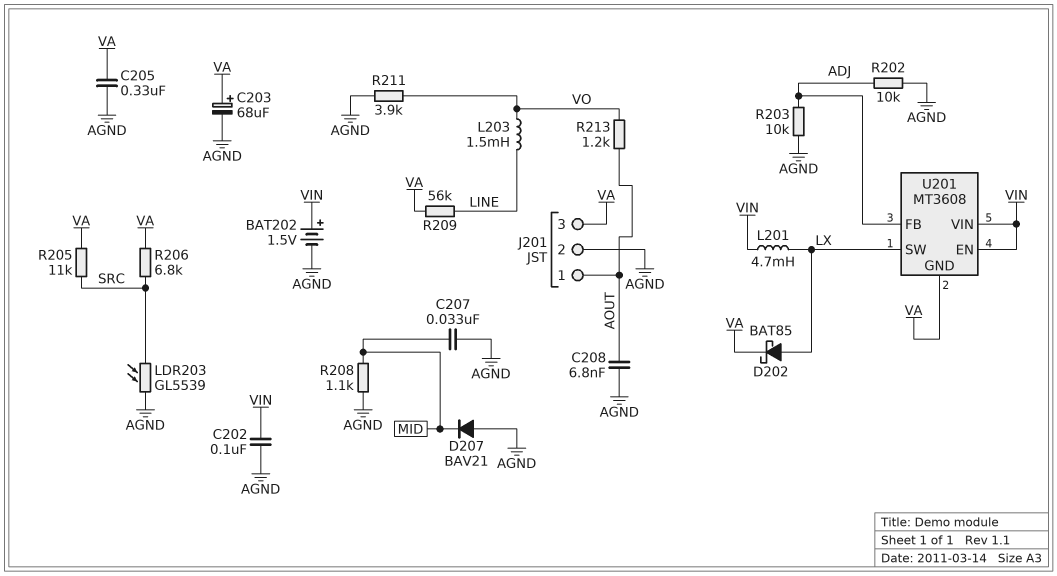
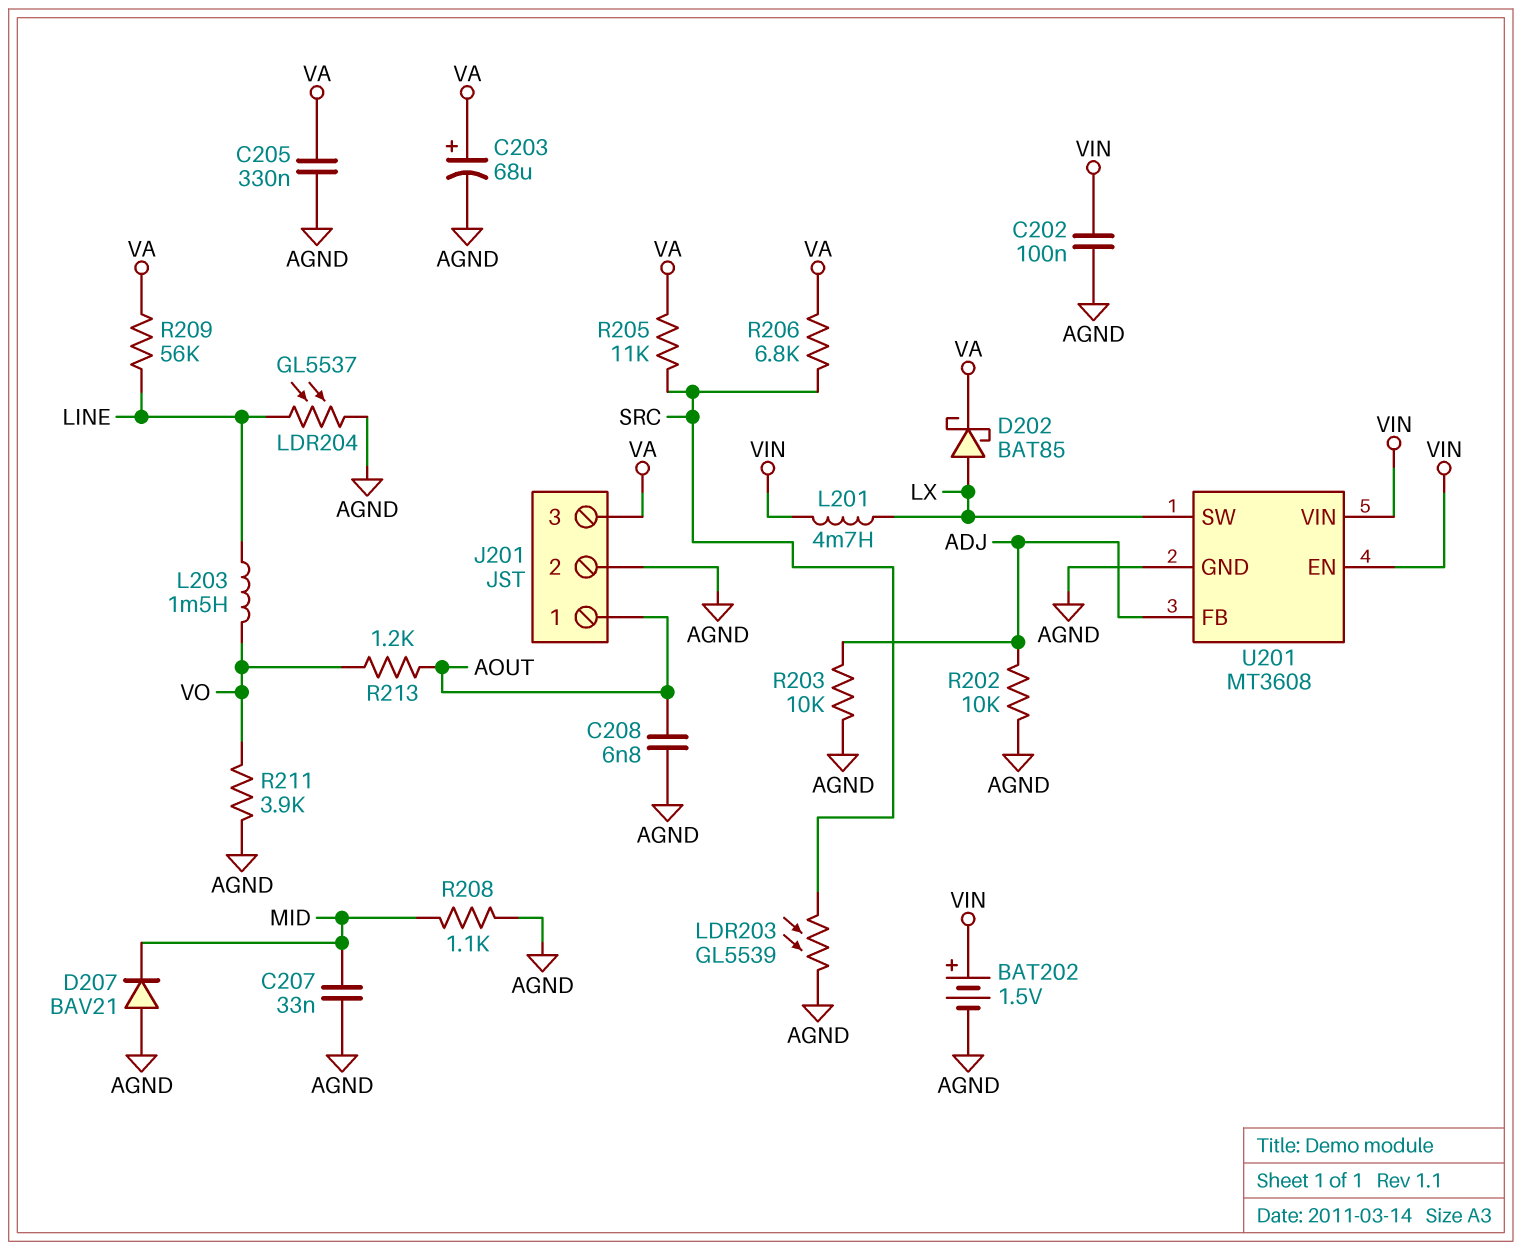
LDR204: none -> GL5537 (AGND, LINE)
U201 pin GND: VA -> AGND

